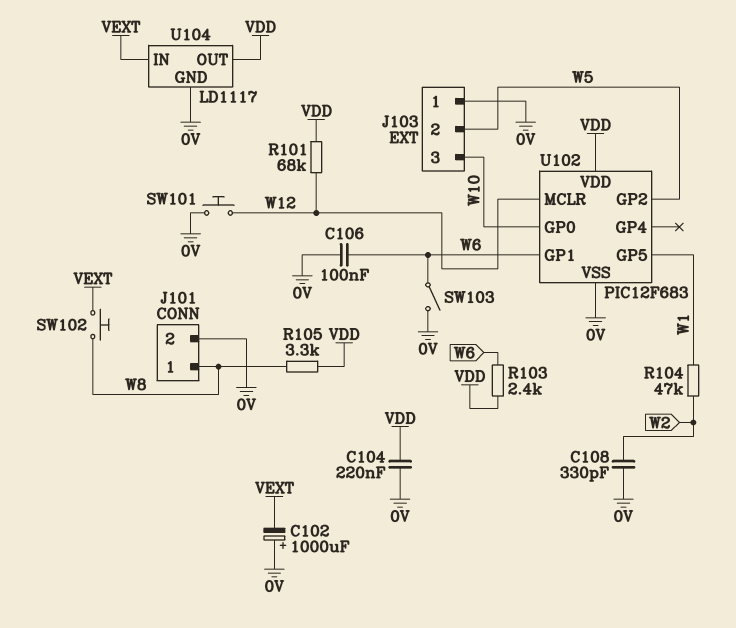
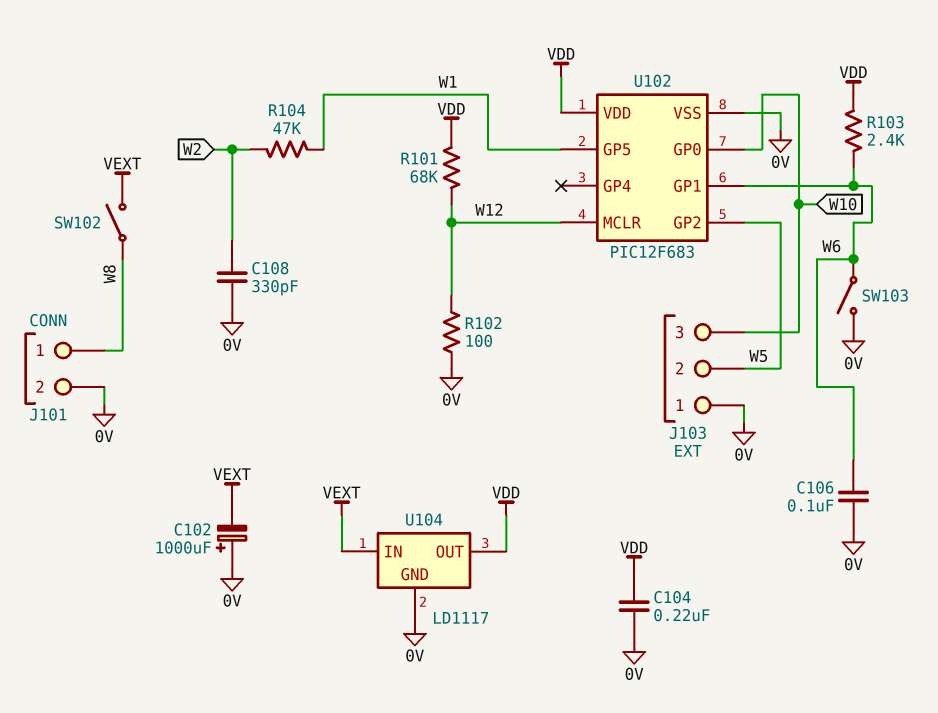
R102: none -> 100 (0V, W12)
R105: 3.3k (VDD, W8) -> none
SW101: button (0V, W12) -> none
SW102: button (VEXT, W8) -> switch (VEXT, W8)

